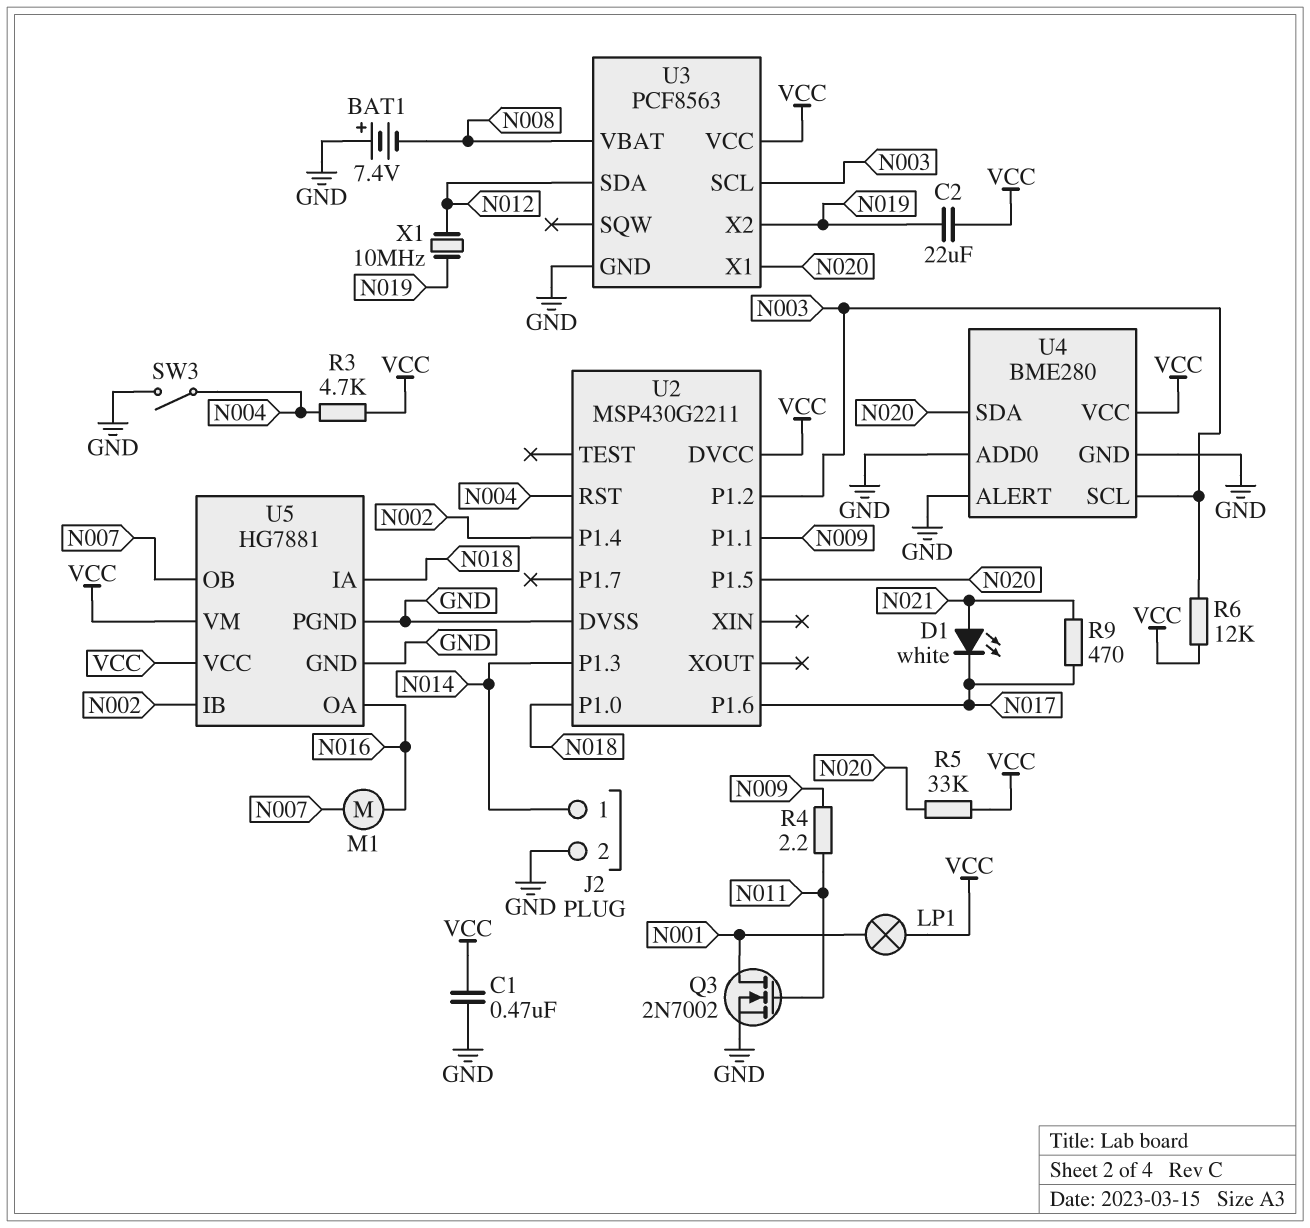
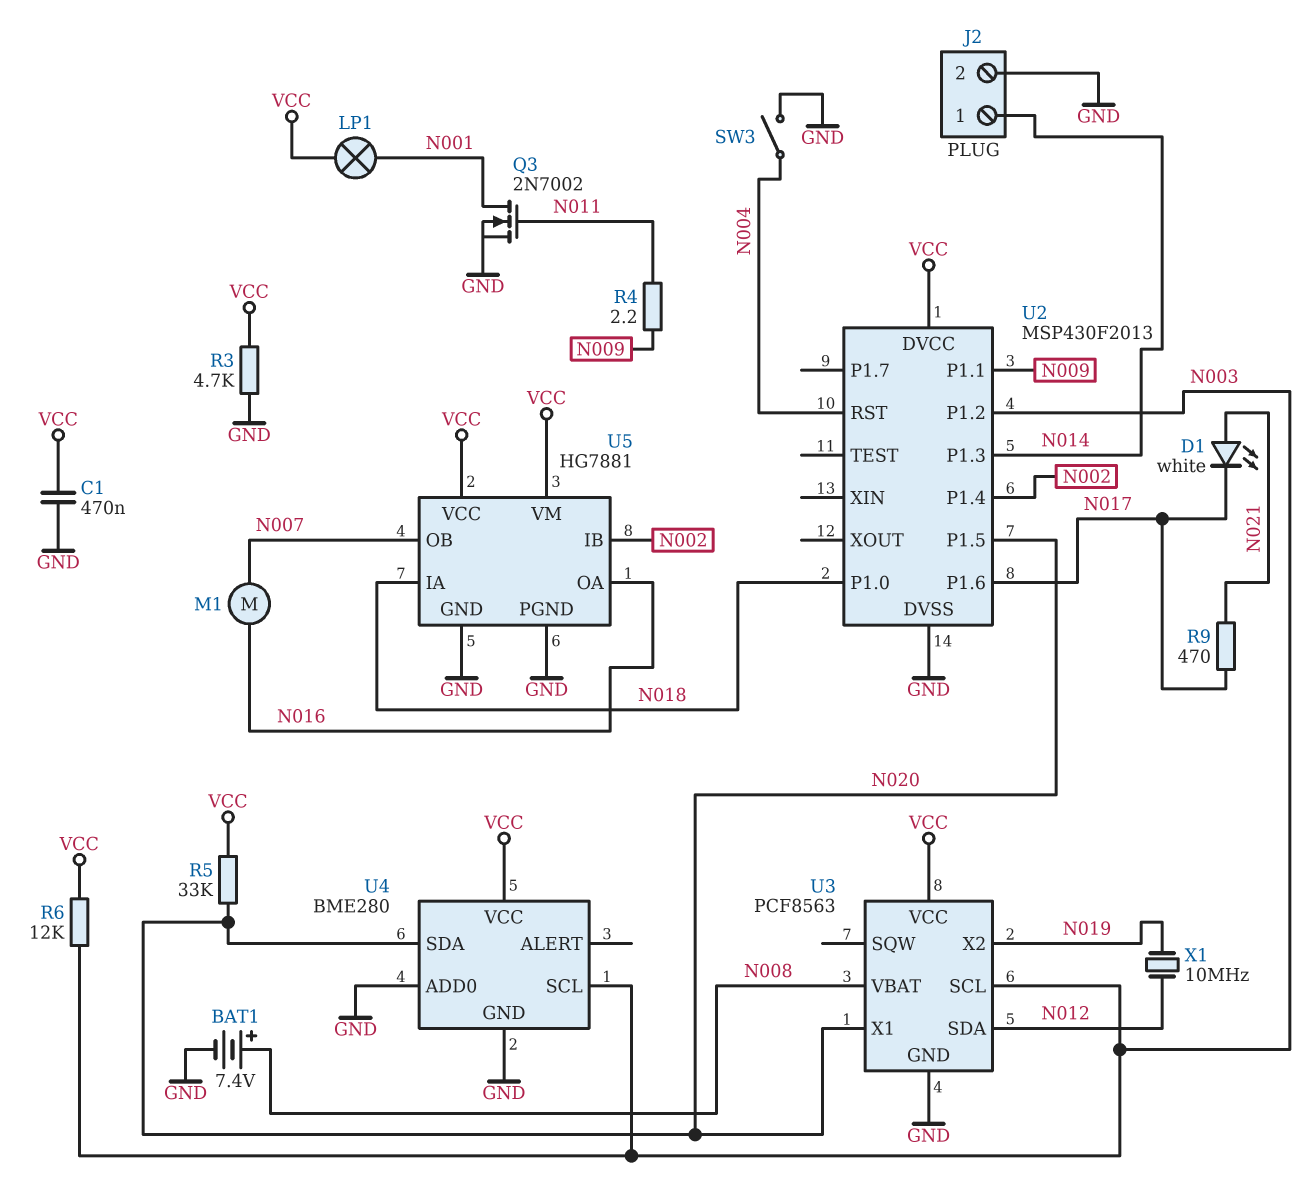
BAT1: 7.4V (plus GND, minus N008) -> 7.4V (plus N008, minus GND)
C2: 22uF (N019, VCC) -> none
R3: 4.7k (N004, VCC) -> 4.7k (GND, VCC)
U2: MSP430G2211 -> MSP430F2013
U4 pin ALERT: GND -> none

